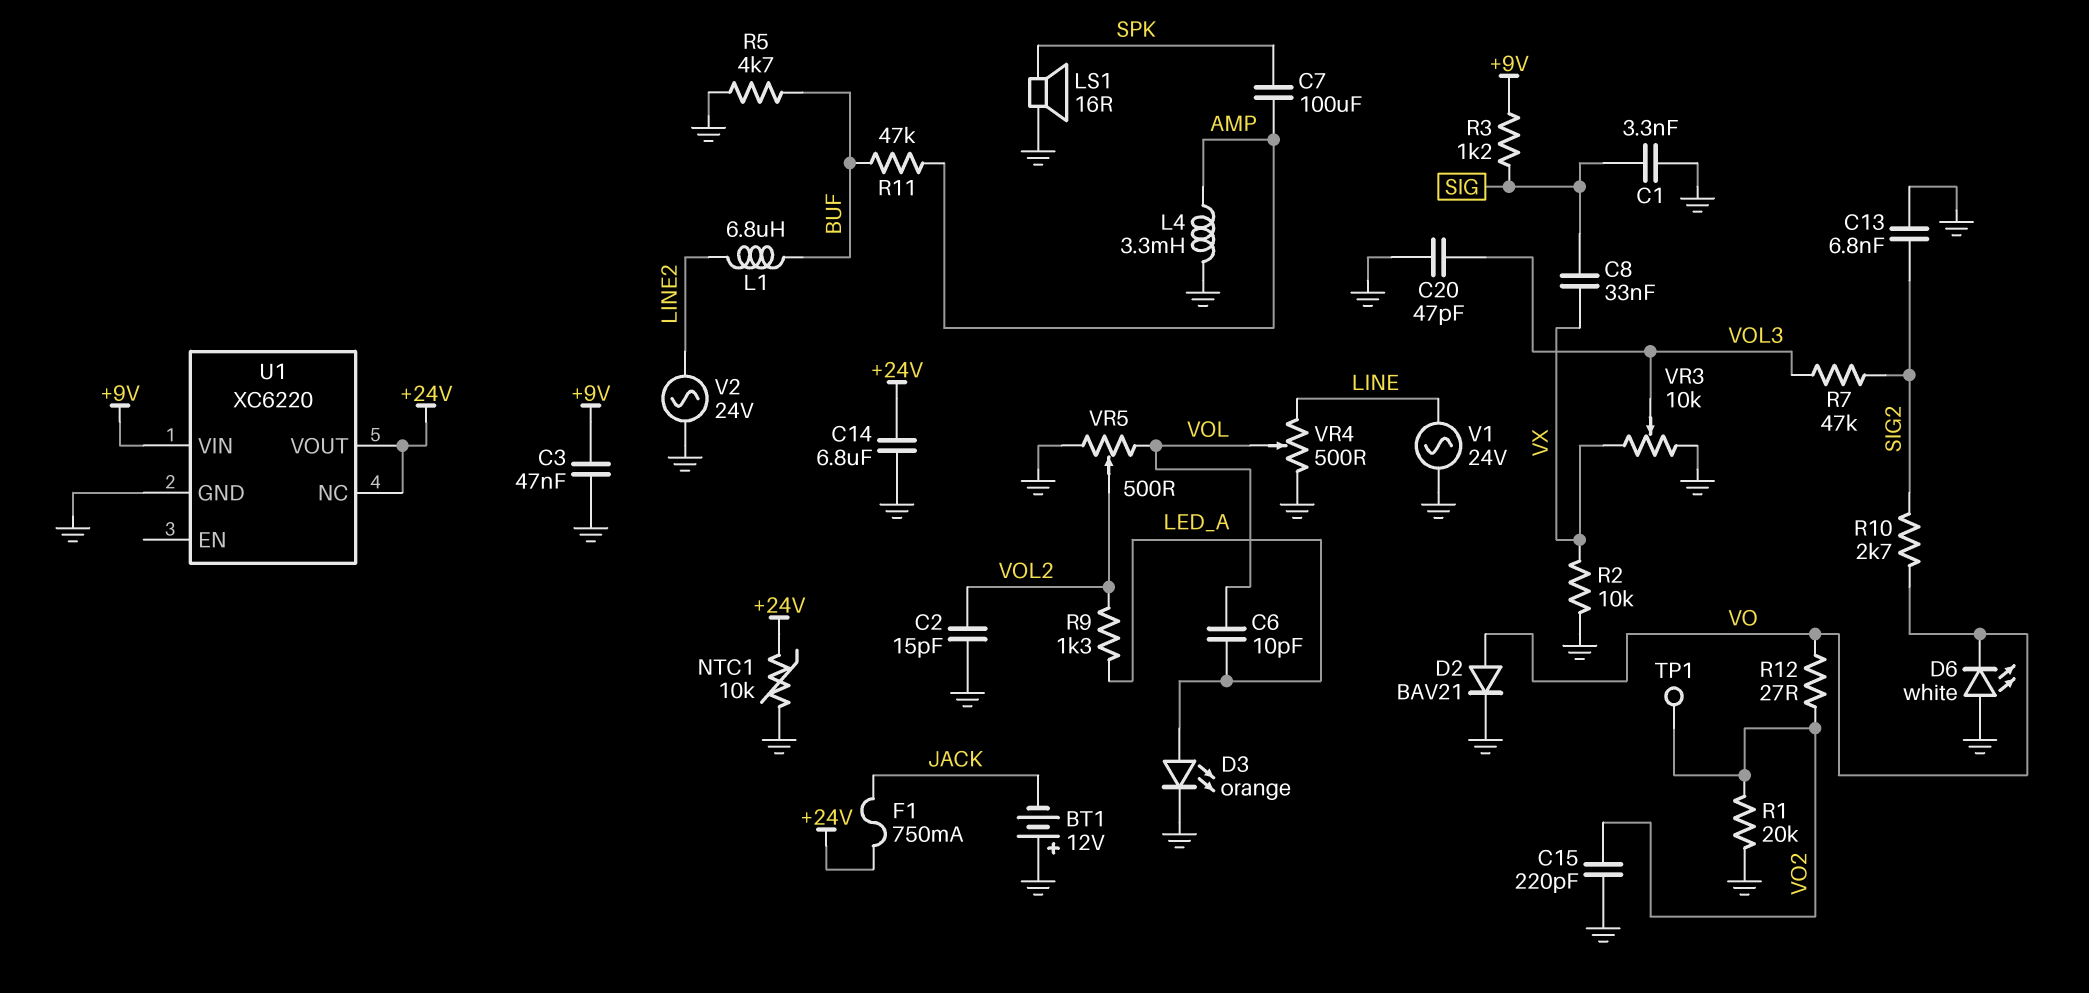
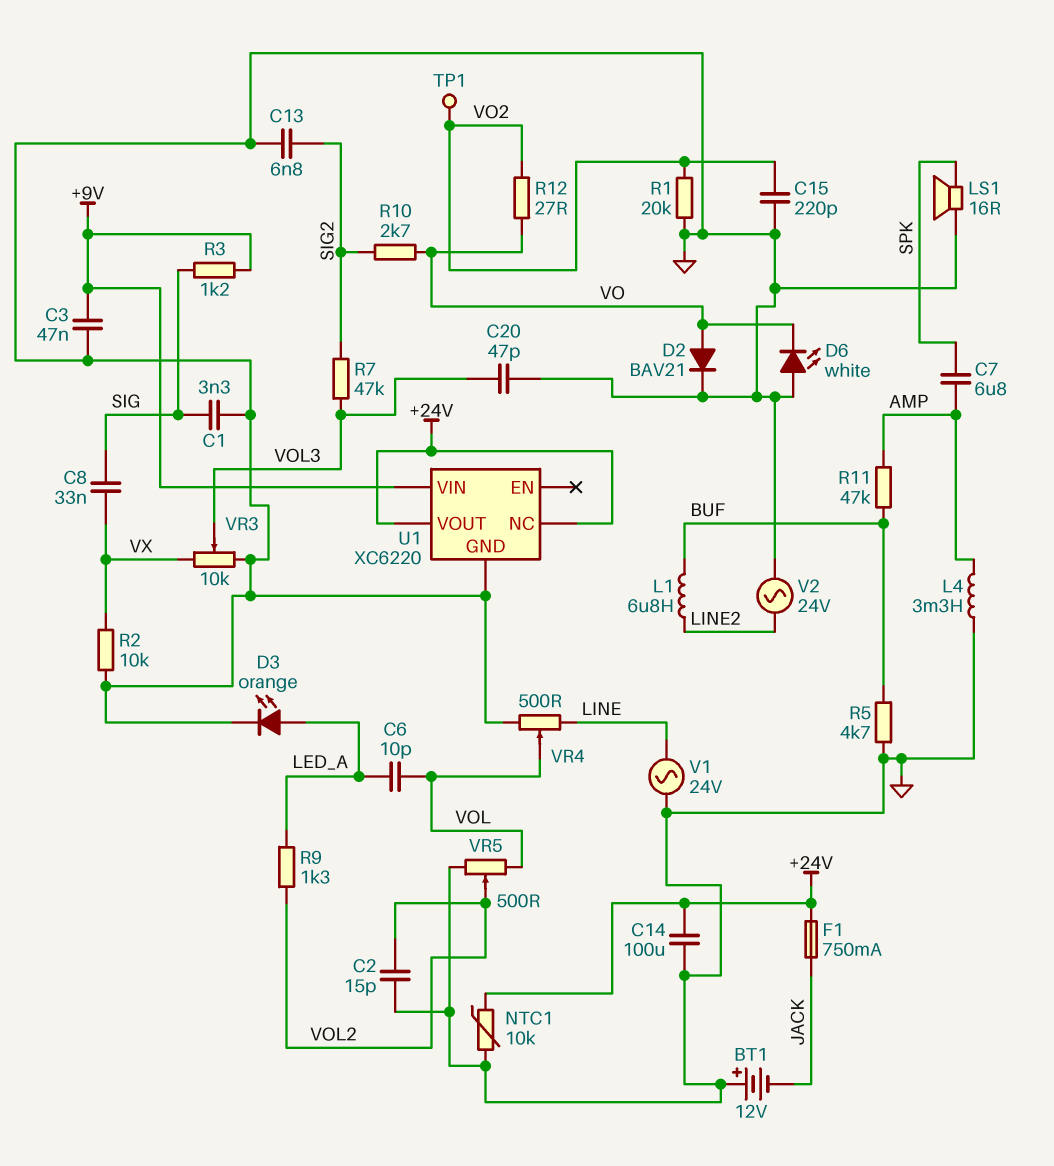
C7: 100uF (AMP, SPK) -> 6.8uF (AMP, SPK)
C14: 6.8uF (+24V, GND) -> 100uF (+24V, GND)

